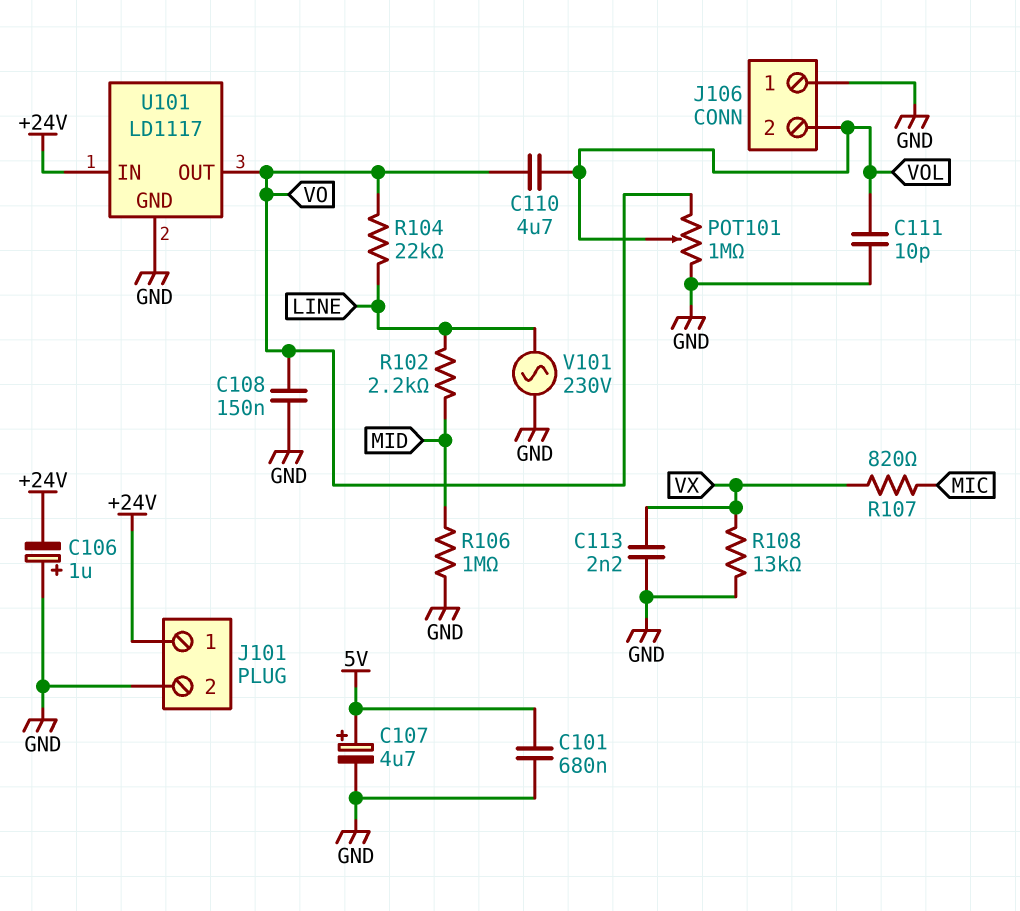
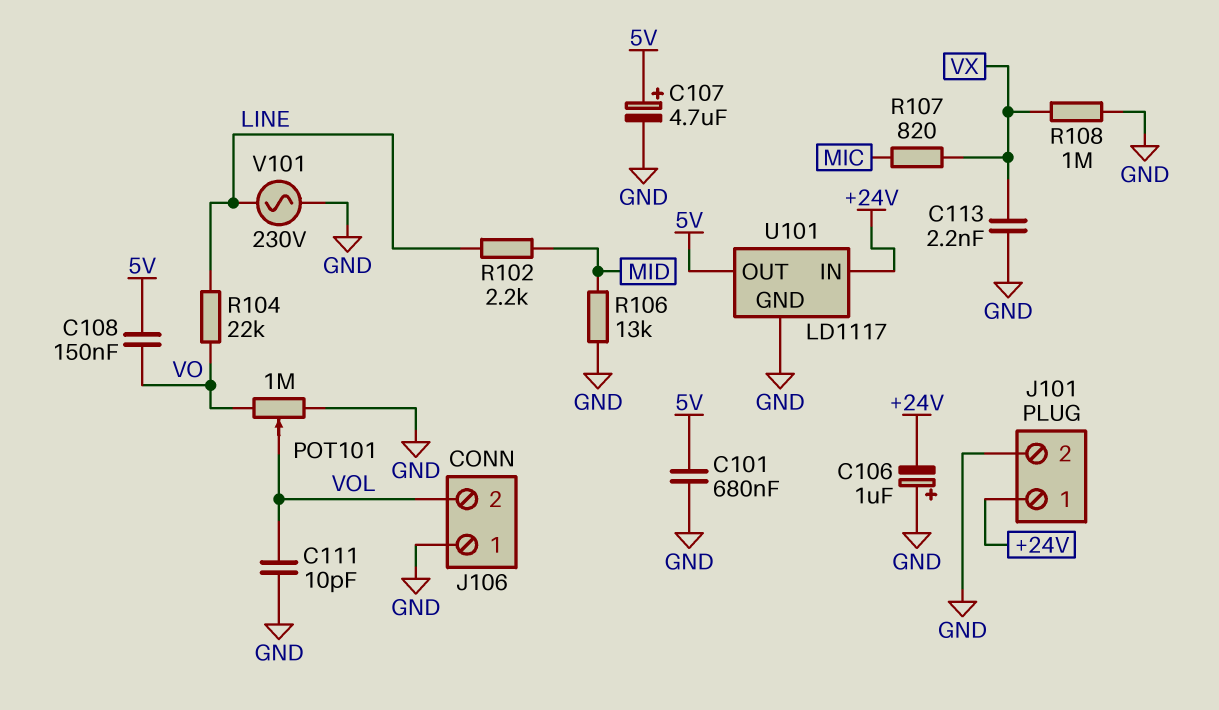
C108: 150nF (GND, VO) -> 150nF (5V, VO)
C110: 4.7uF (VO, VOL) -> none
R106: 1M (GND, MID) -> 13k (GND, MID)
R108: 13k (GND, VX) -> 1M (GND, VX)
U101 pin OUT: VO -> 5V

